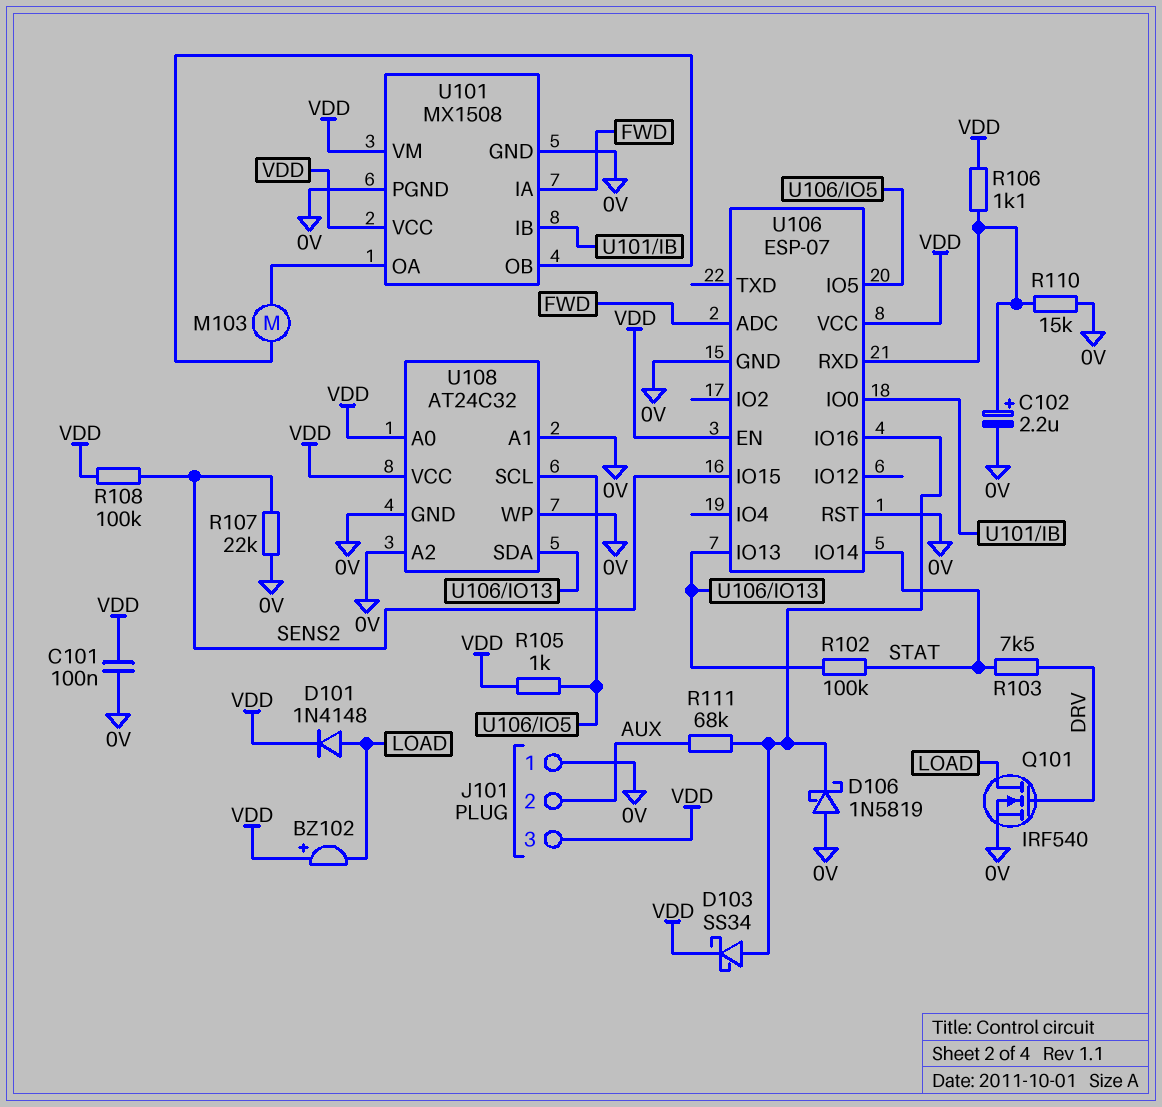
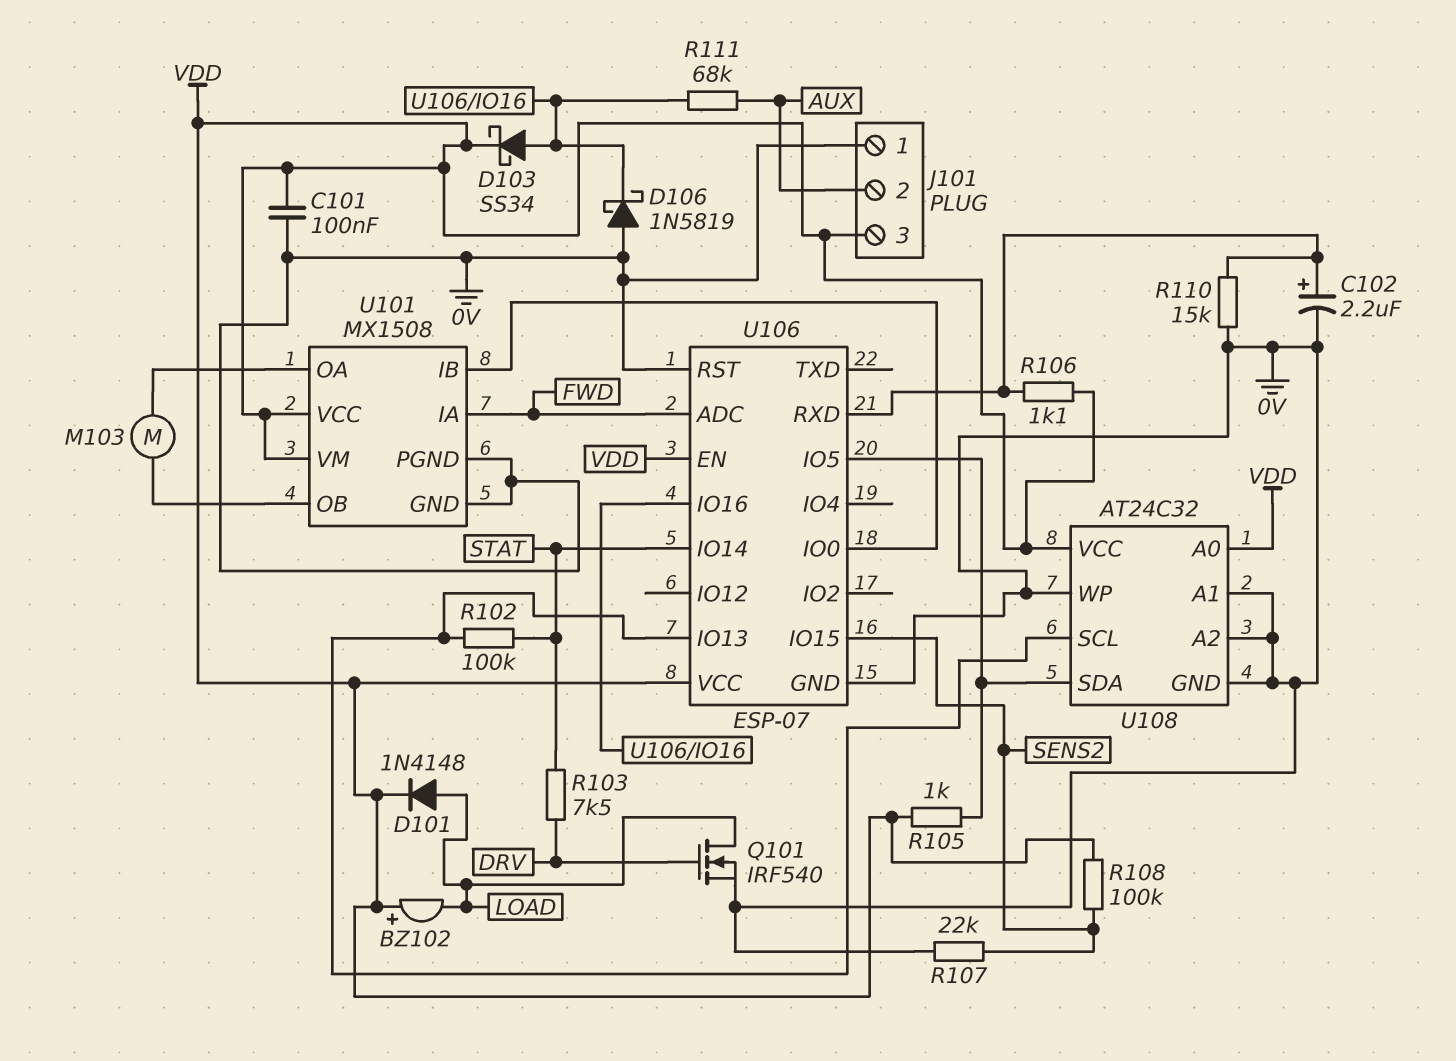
U108 pin SCL: U106/IO5 -> U106/IO13
U108 pin SDA: U106/IO13 -> U106/IO5

